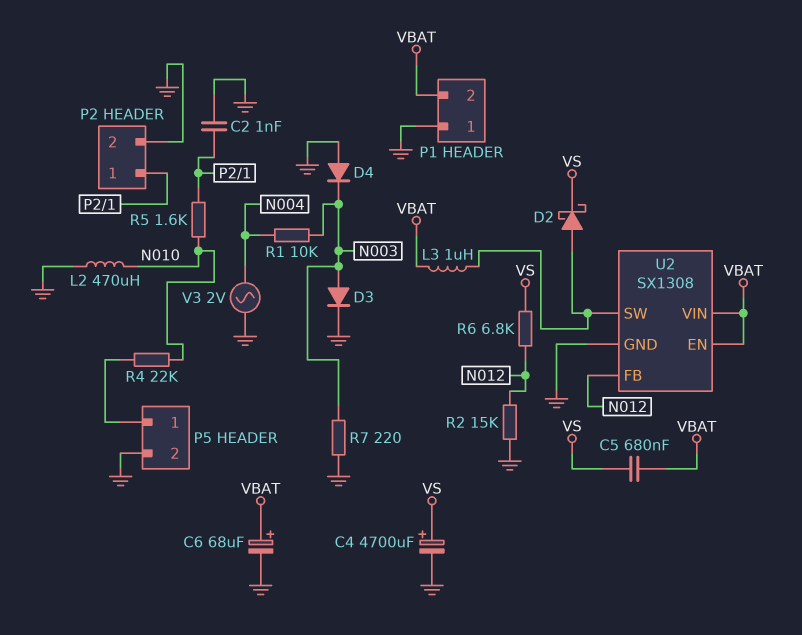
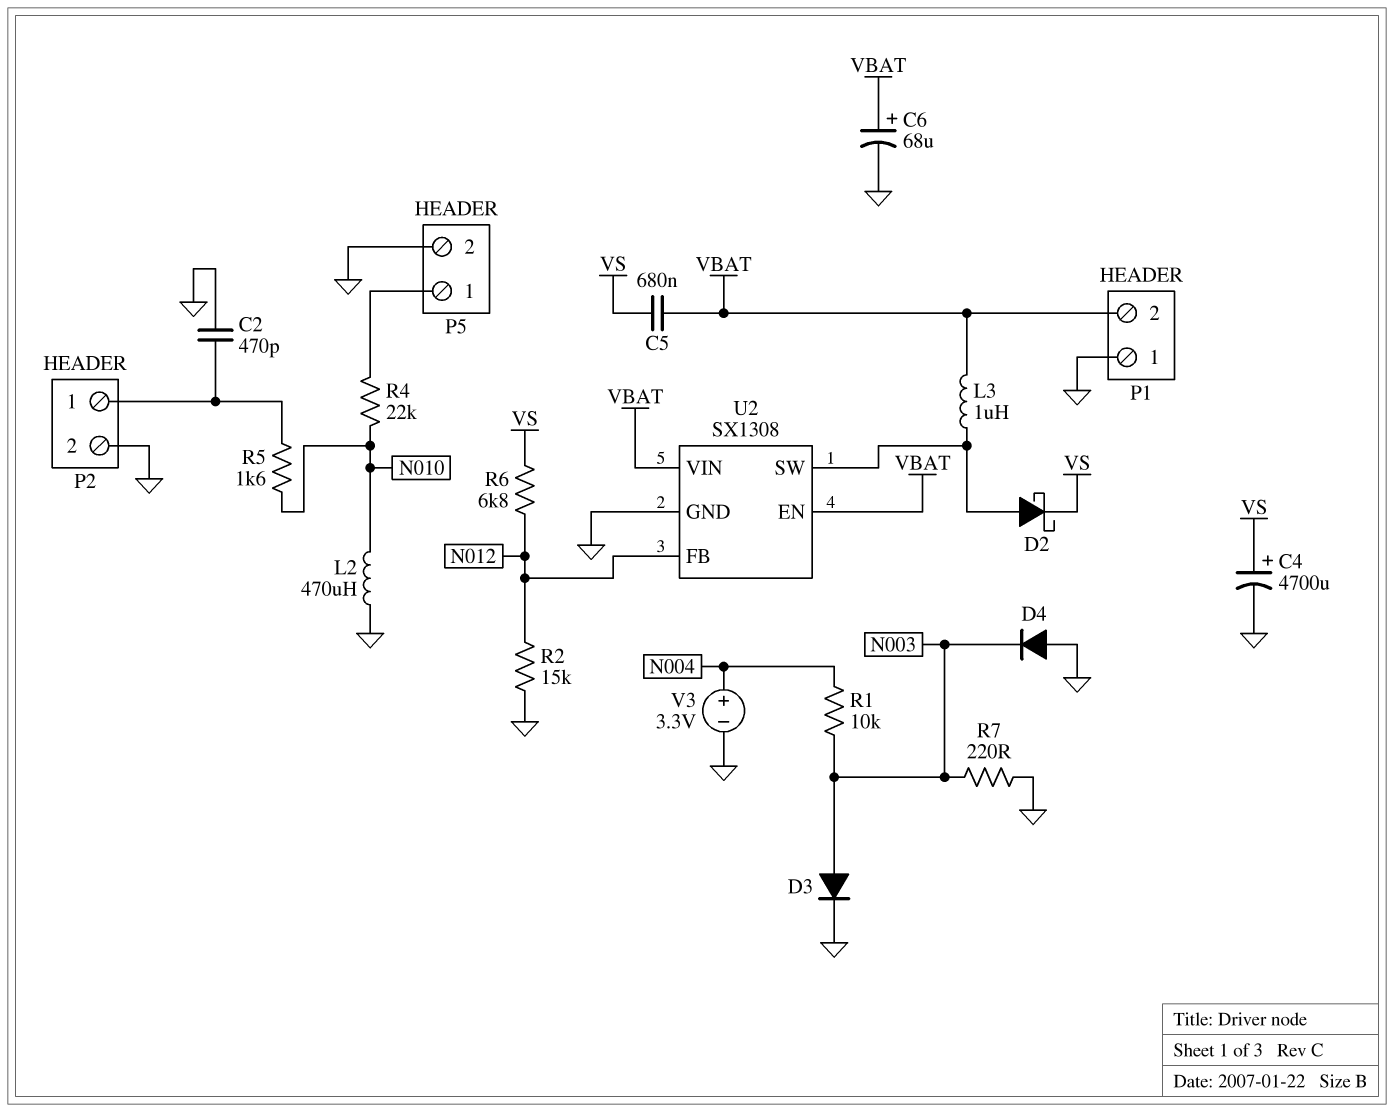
C2: 1nF (GND, P2/1) -> 470pF (GND, P2/1)
V3: AC 2V (GND, N004) -> 3.3V (plus N004, minus GND)

